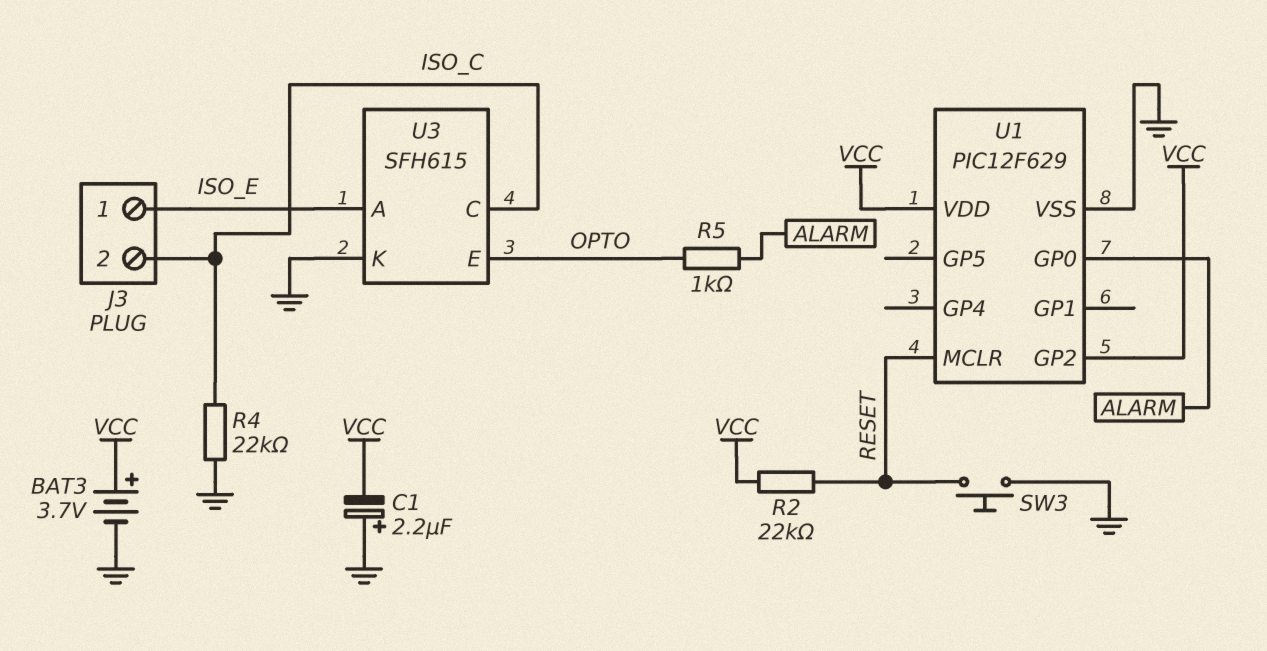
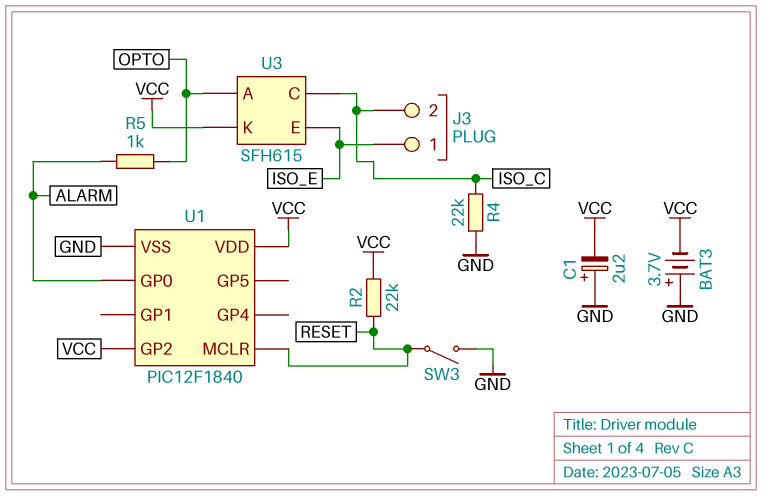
BAT3: 3.7V (plus VCC, minus GND) -> 3.7V (plus GND, minus VCC)
SW3: button (GND, RESET) -> switch (GND, RESET)
U1: PIC12F629 -> PIC12F1840
U3 pin A: ISO_E -> OPTO
U3 pin E: OPTO -> ISO_E
U3 pin K: GND -> VCC

